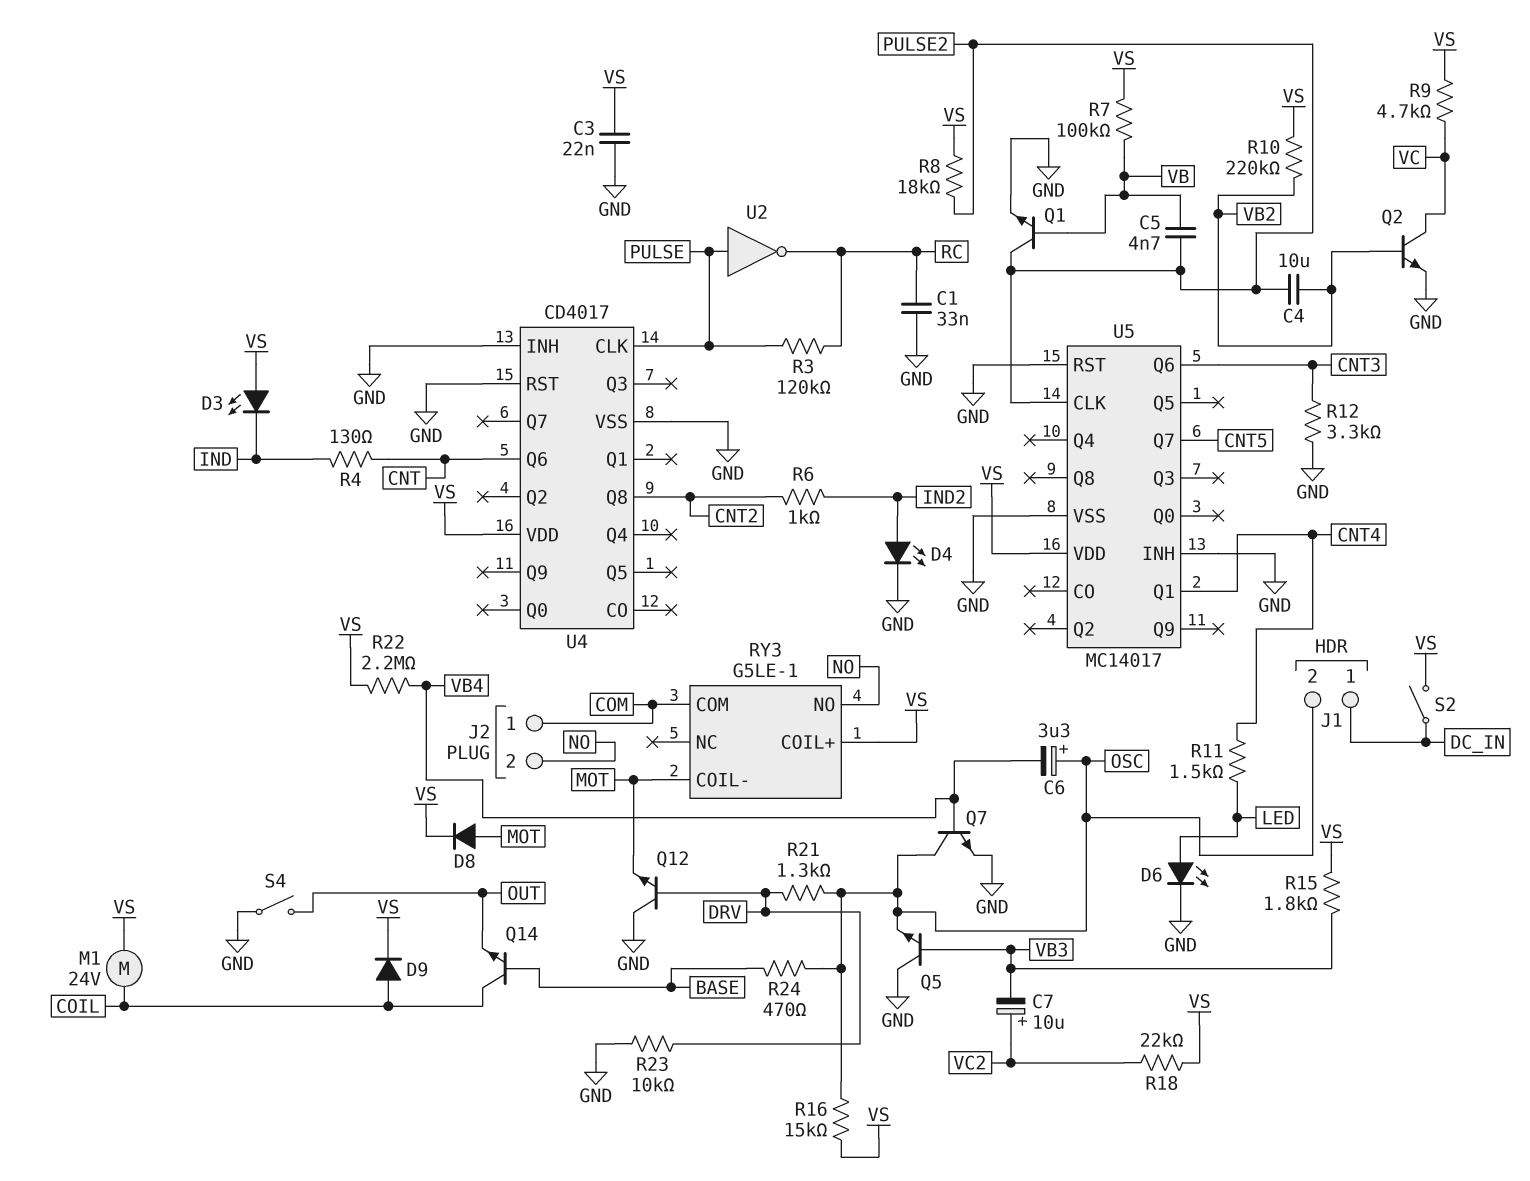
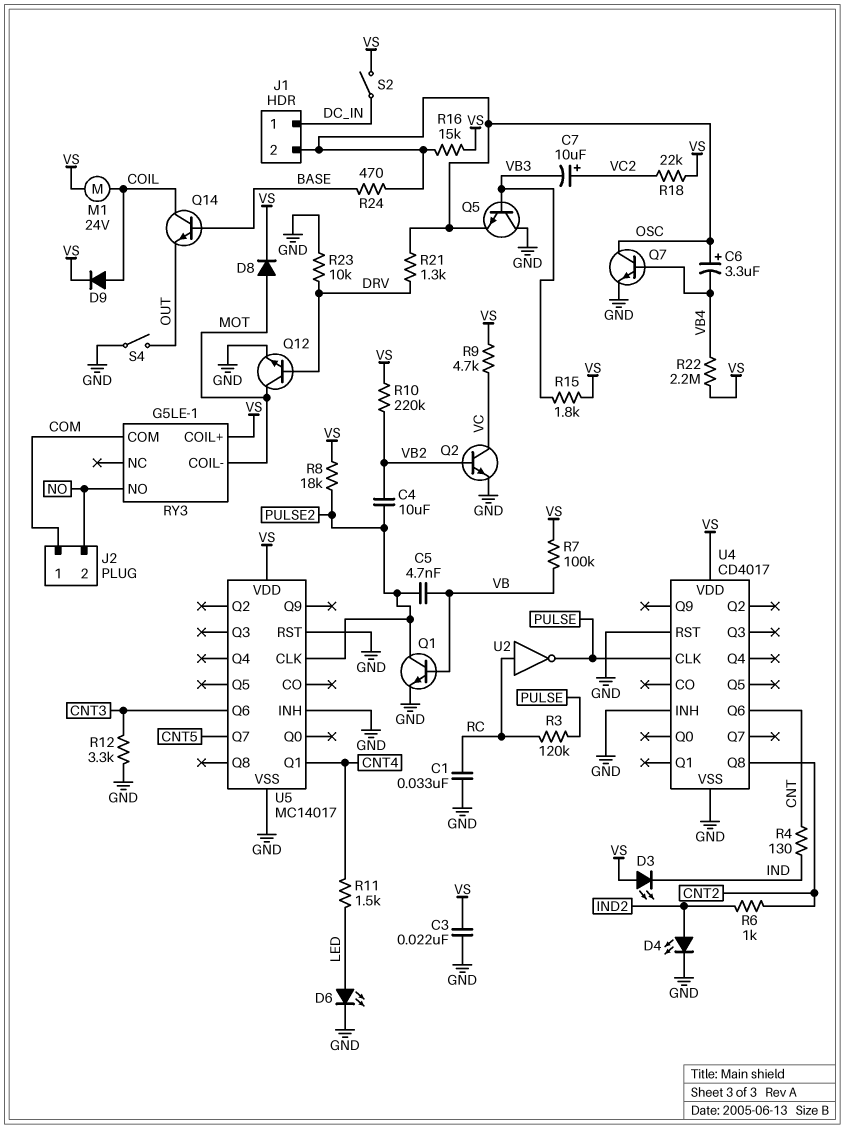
Q12: NPN (B DRV, C GND, E MOT) -> NPN (B DRV, C MOT, E GND)
U2: NOT (in PULSE, out RC) -> NOT (in RC, out PULSE)

